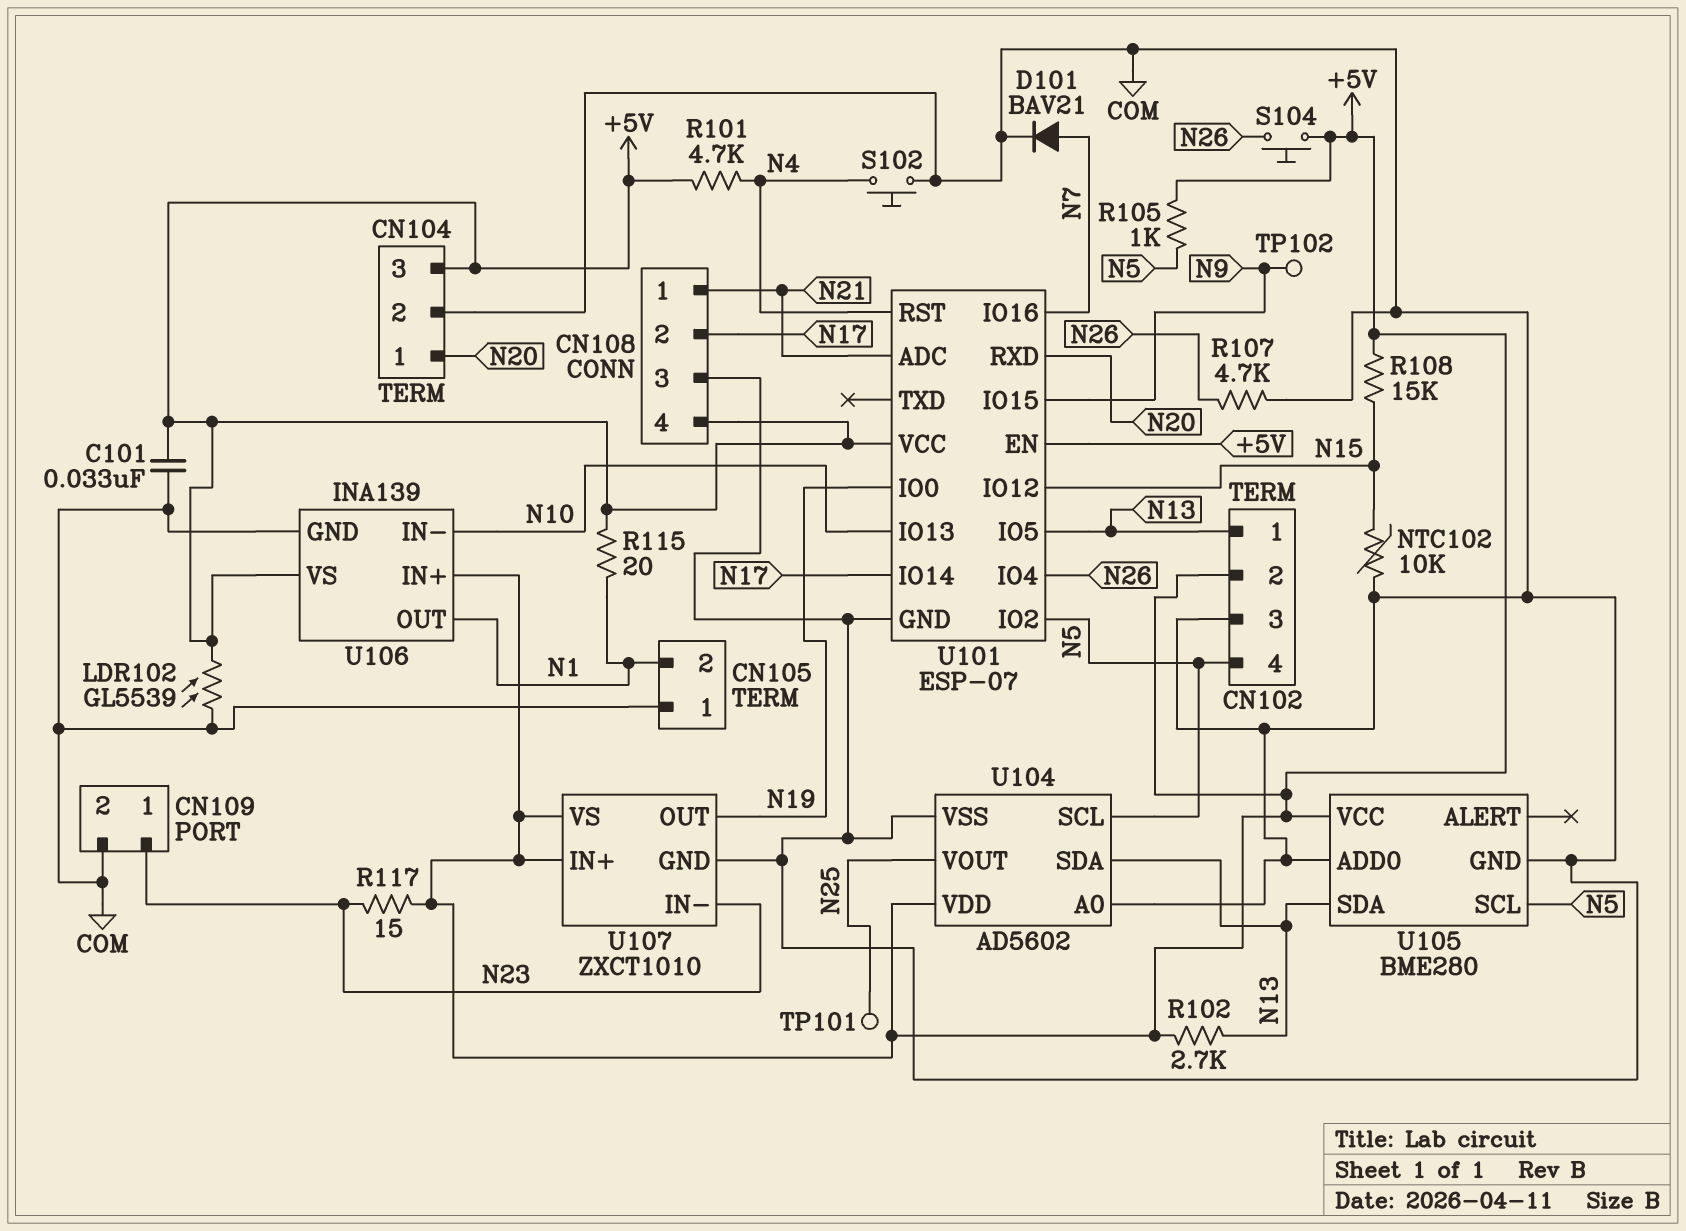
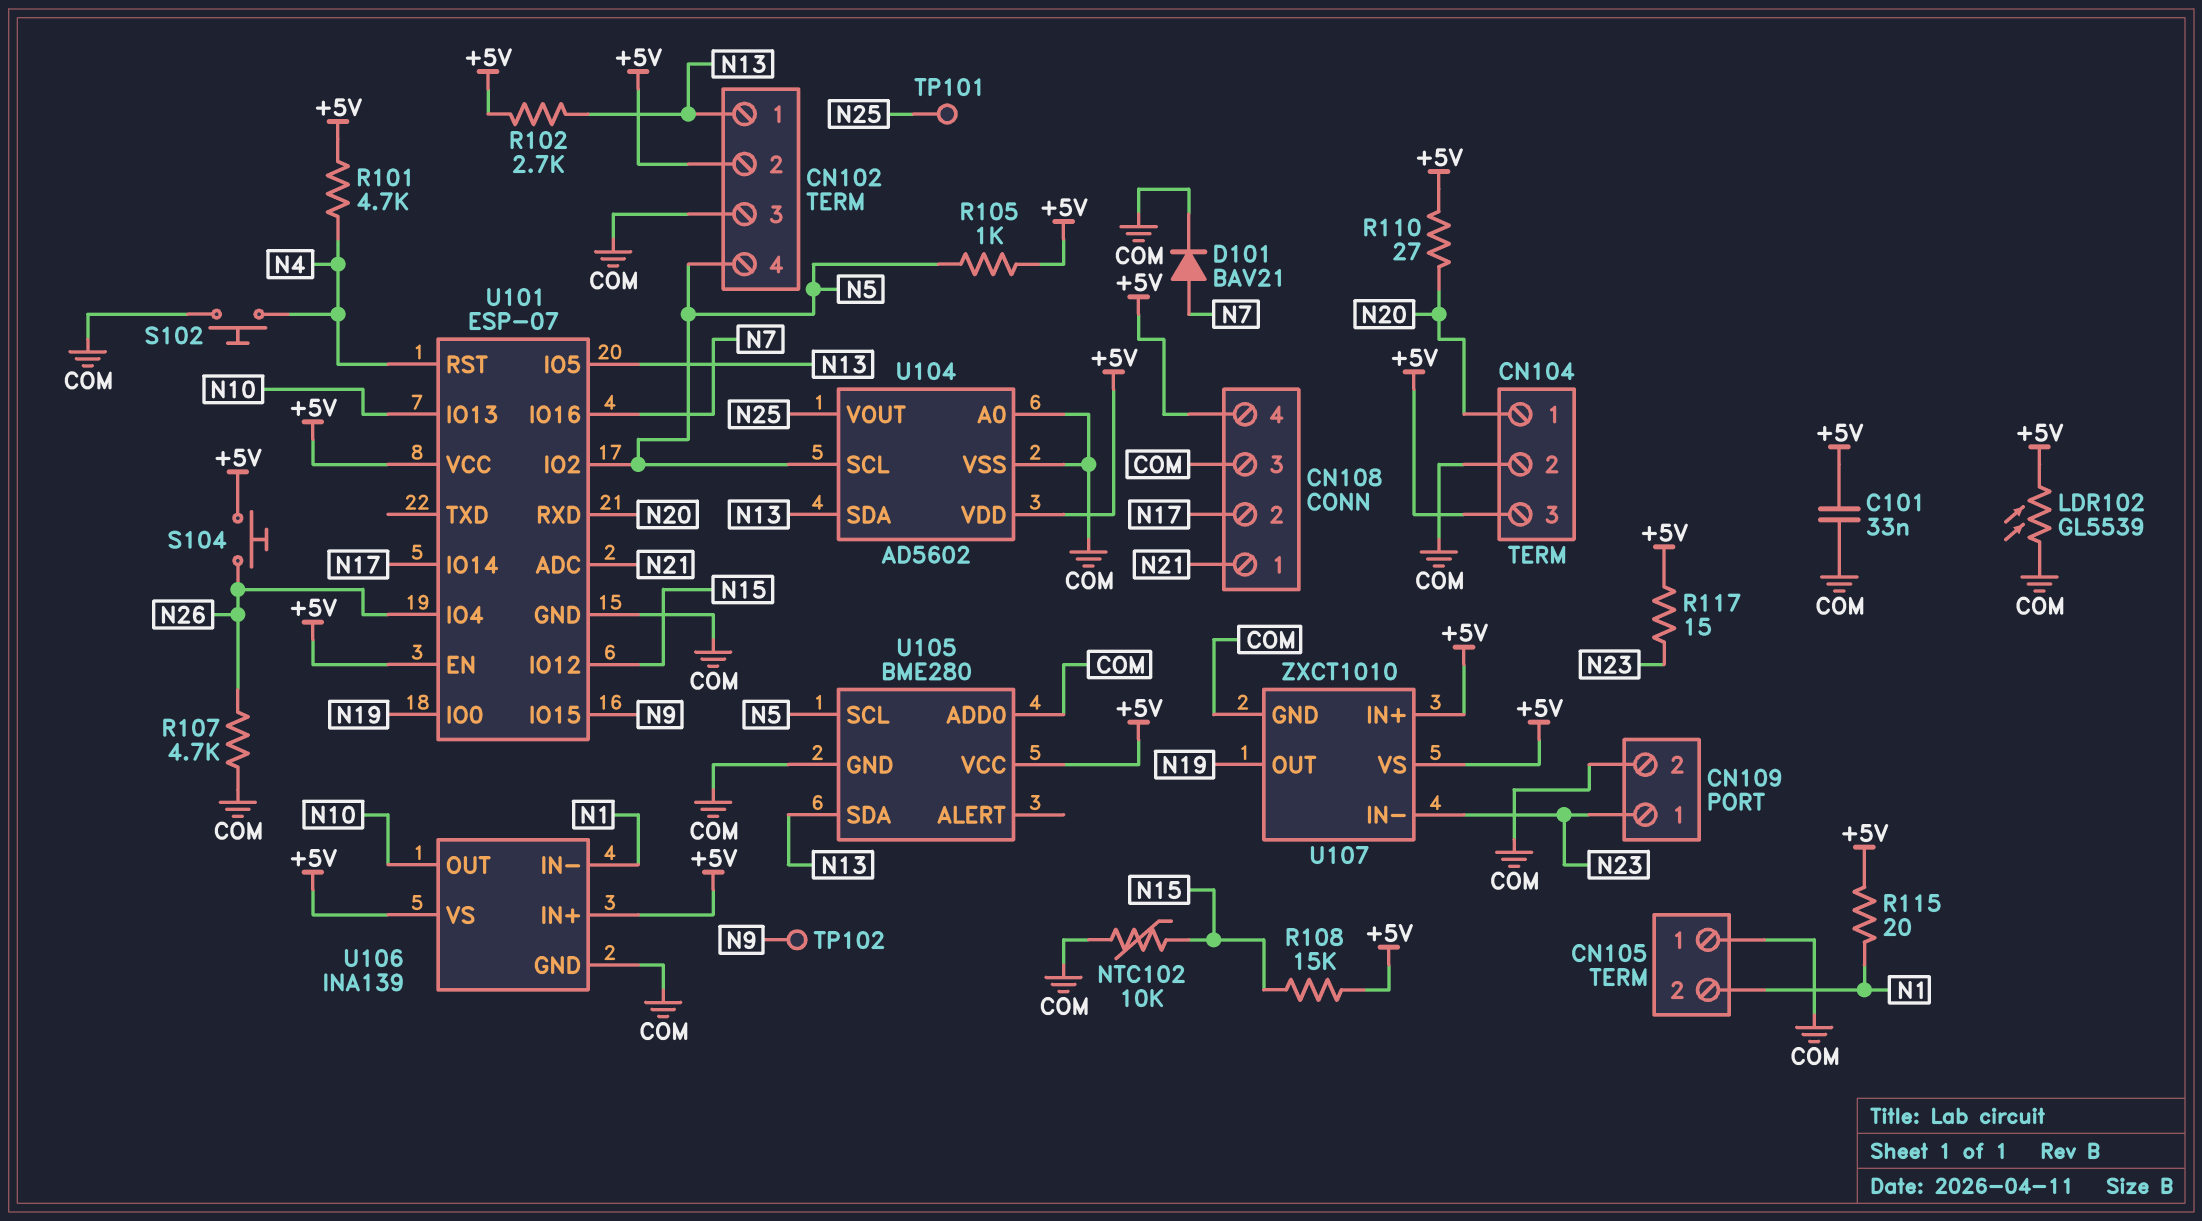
R110: none -> 27 (+5V, N20)
U106 pin IN-: N10 -> N1
U106 pin OUT: N1 -> N10

